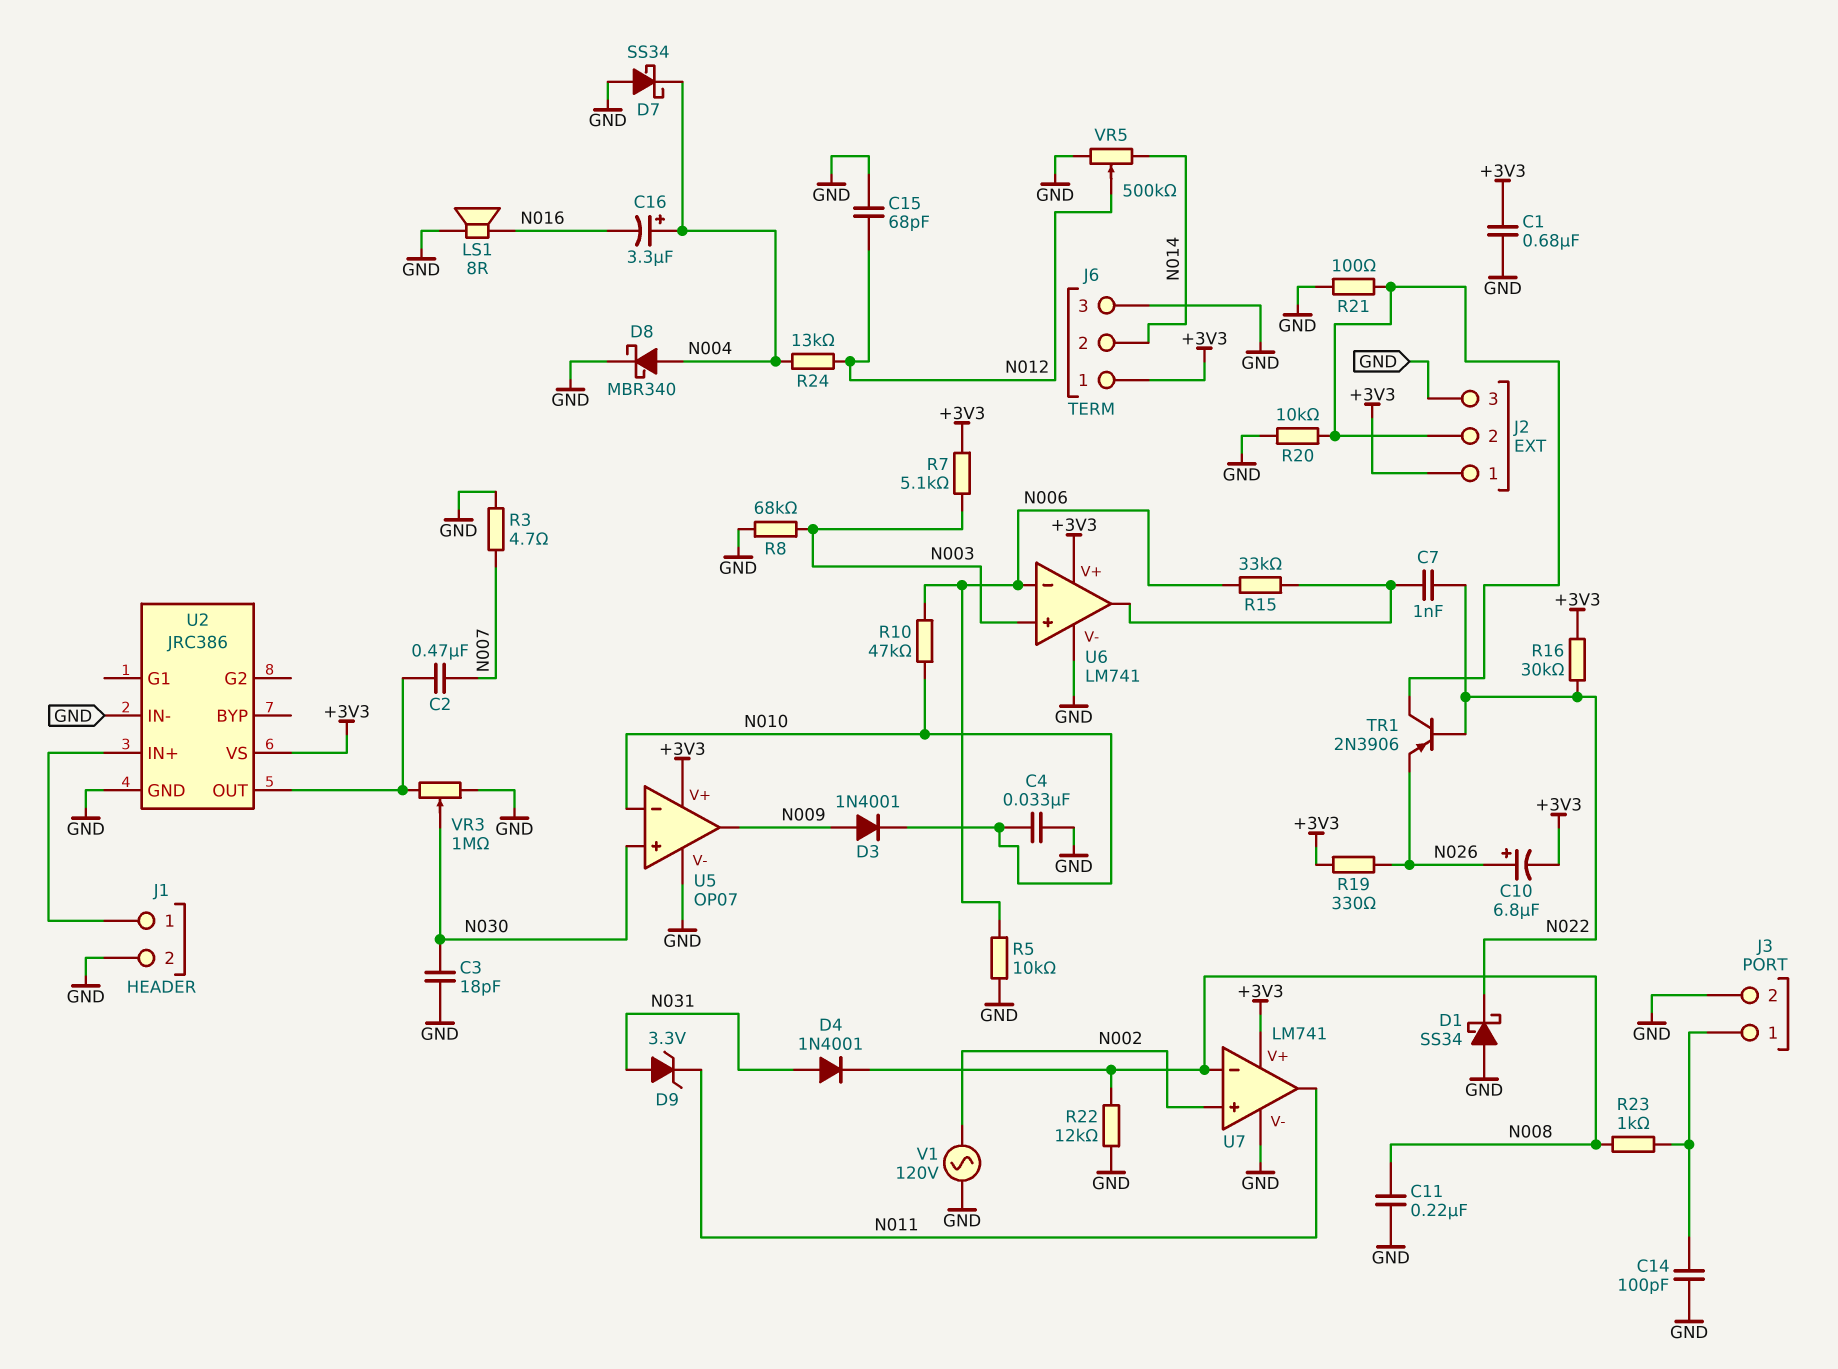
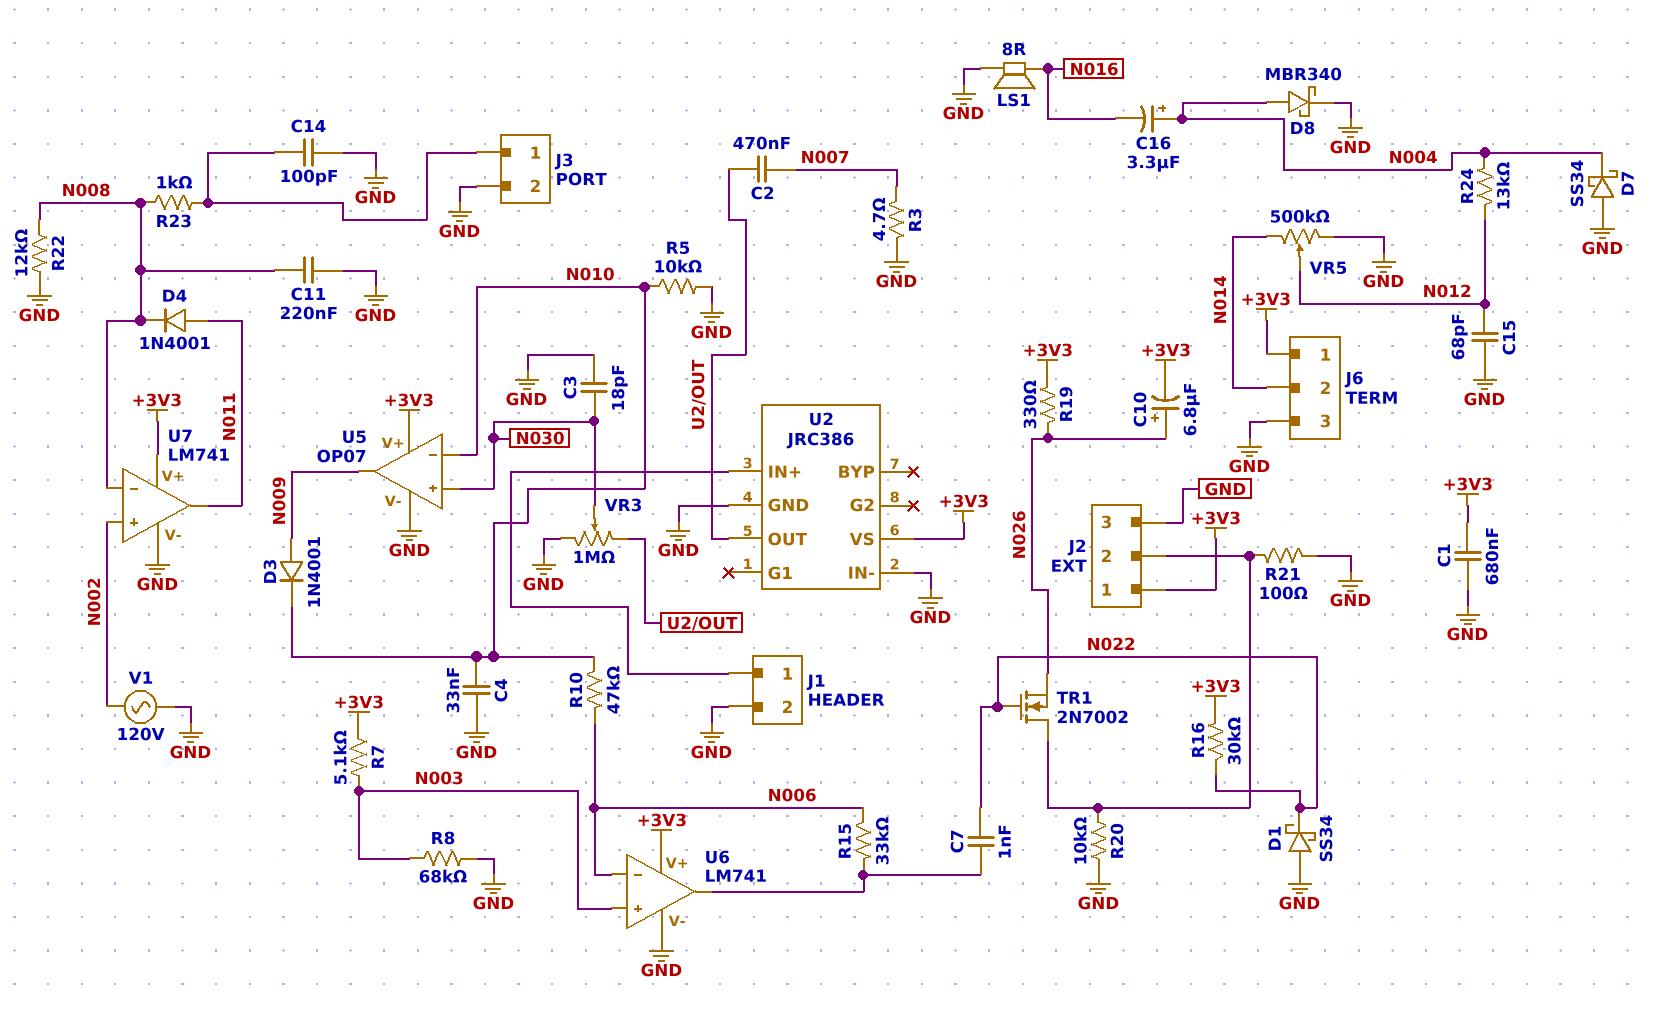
D4: diode 1N4001 (A N031, K N008) -> diode 1N4001 (A N011, K N008)
D9: zener 3.3V (A N031, K N011) -> none
R5: 10k (GND, N006) -> 10k (GND, N010)
TR1: PNP 2N3906 (B N022, C J2/2, E N026) -> NMOS 2N7002 (G N022, D J2/2, S N026)

